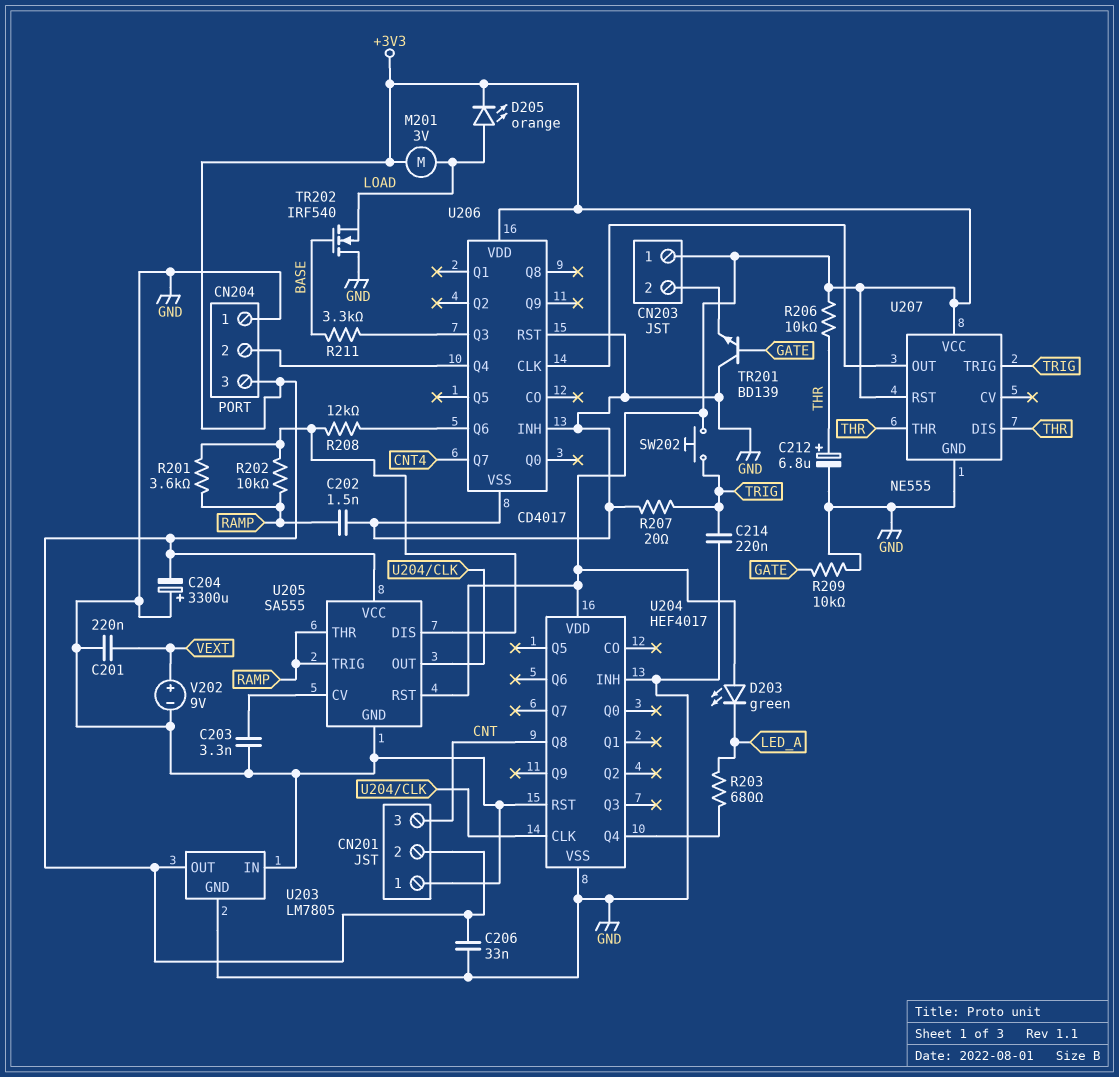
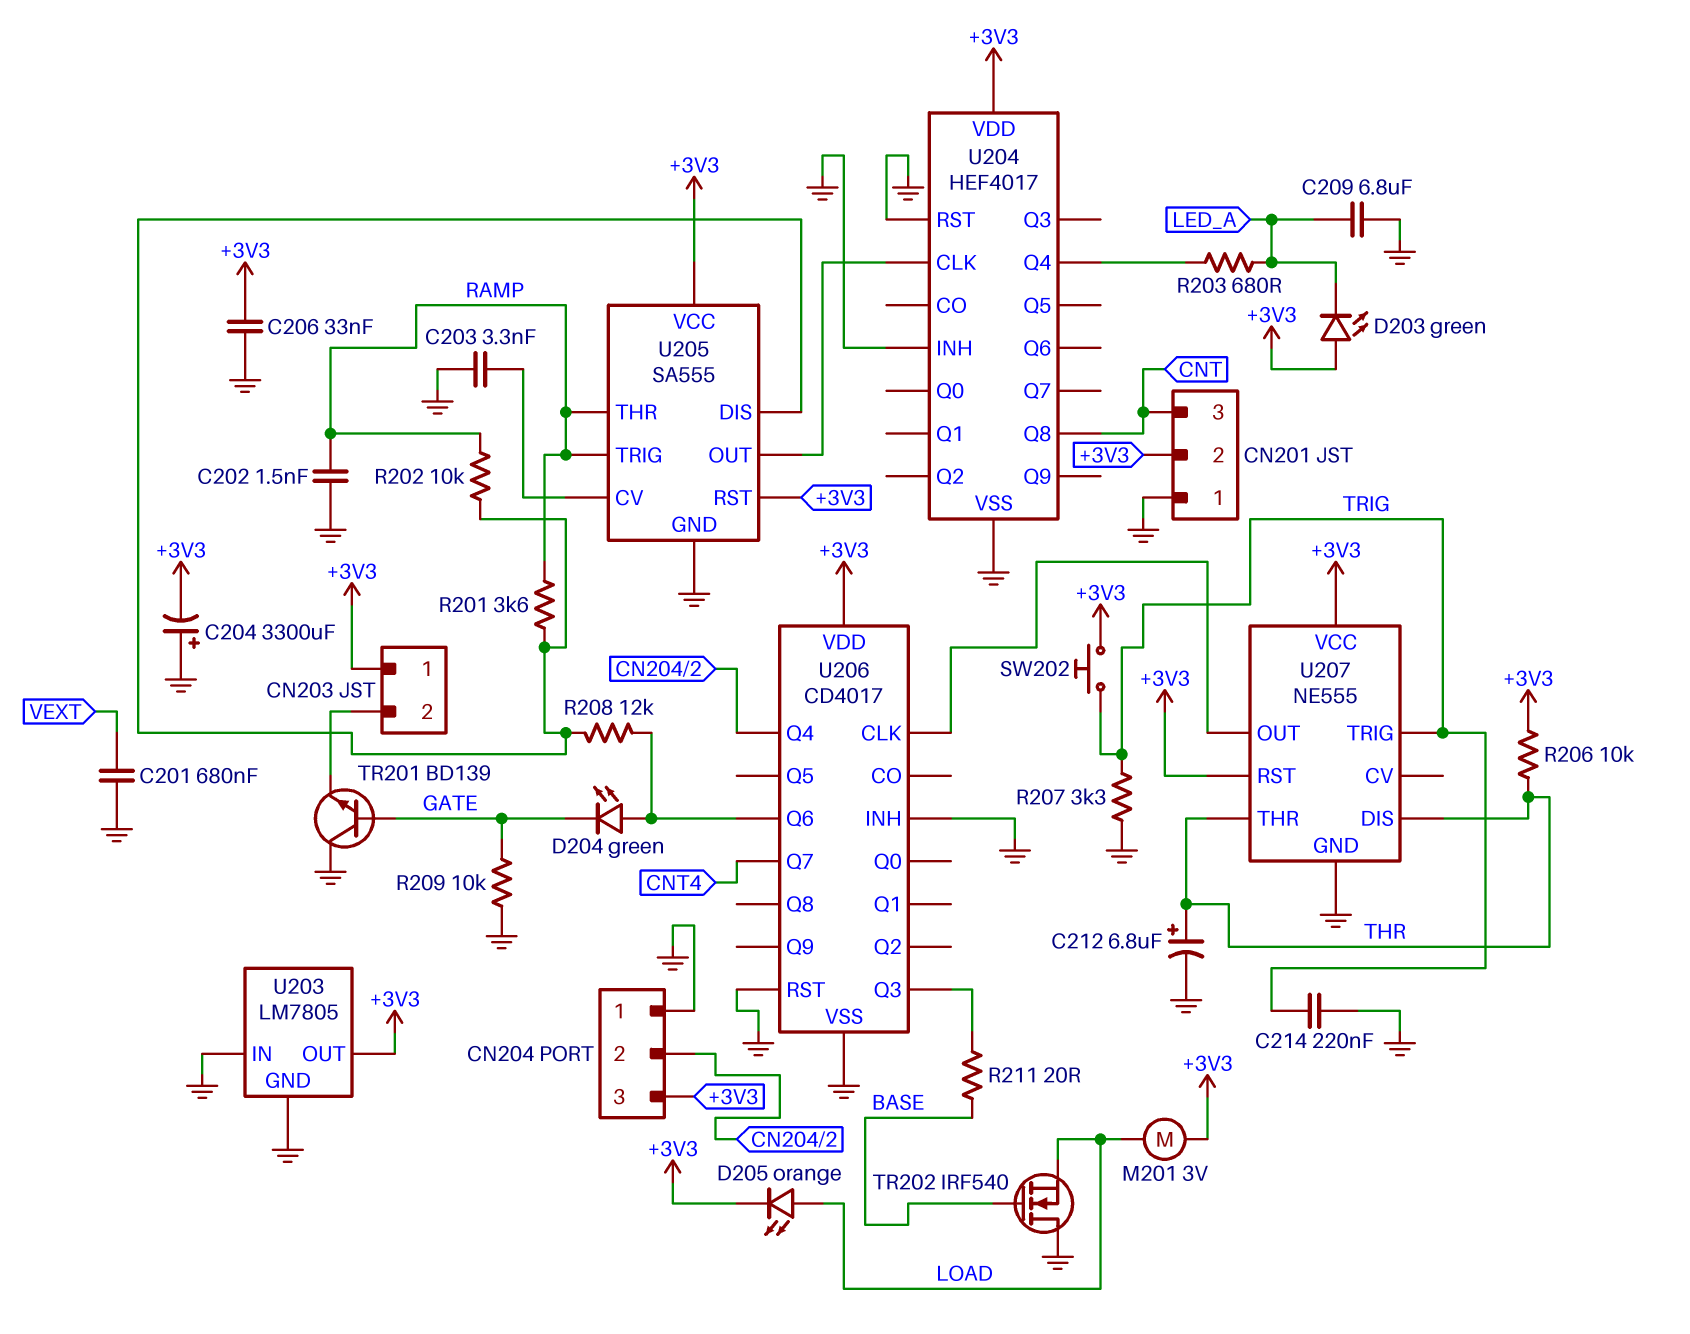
C201: 220nF (GND, VEXT) -> 680nF (GND, VEXT)
C209: none -> 6.8uF (GND, LED_A)
D204: none -> LED green (A U206/Q6, K GATE)
R207: 20 (GND, TRIG) -> 3.3k (GND, TRIG)
R211: 3.3k (BASE, U206/Q3) -> 20 (BASE, U206/Q3)
V202: 9V (plus VEXT, minus GND) -> none

